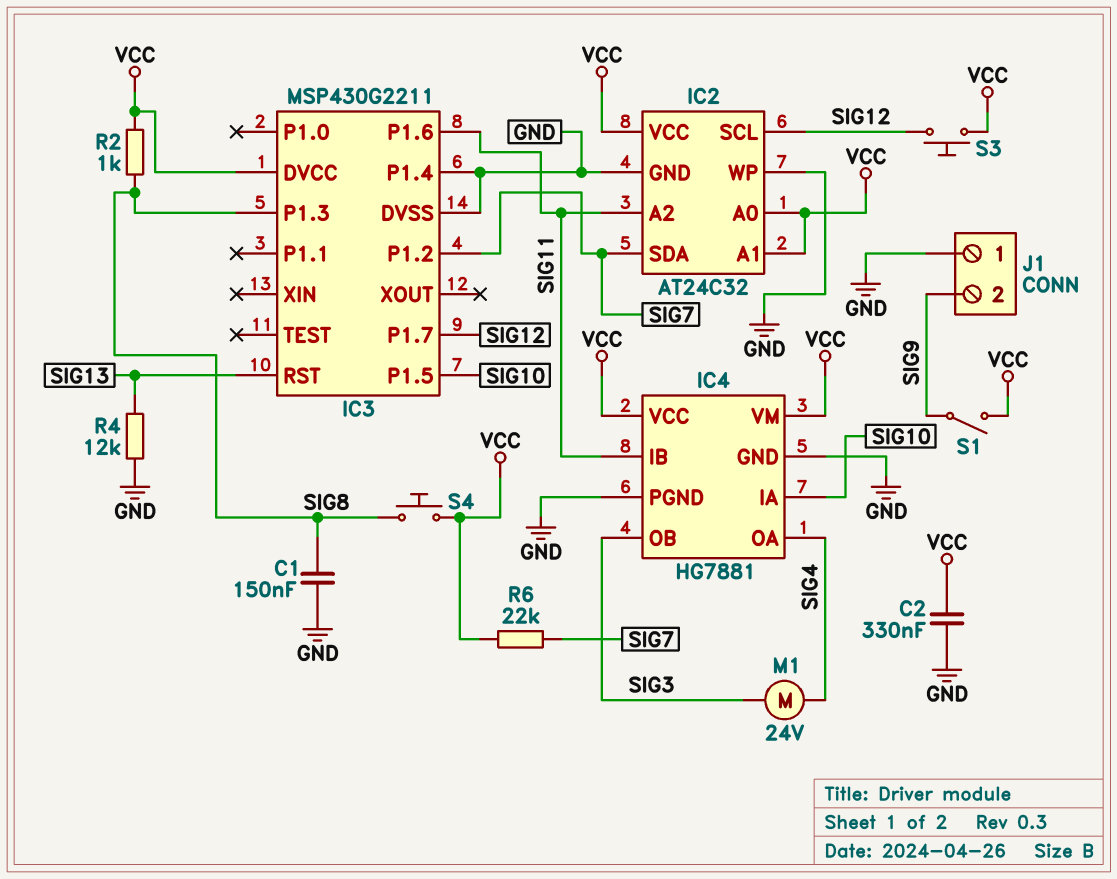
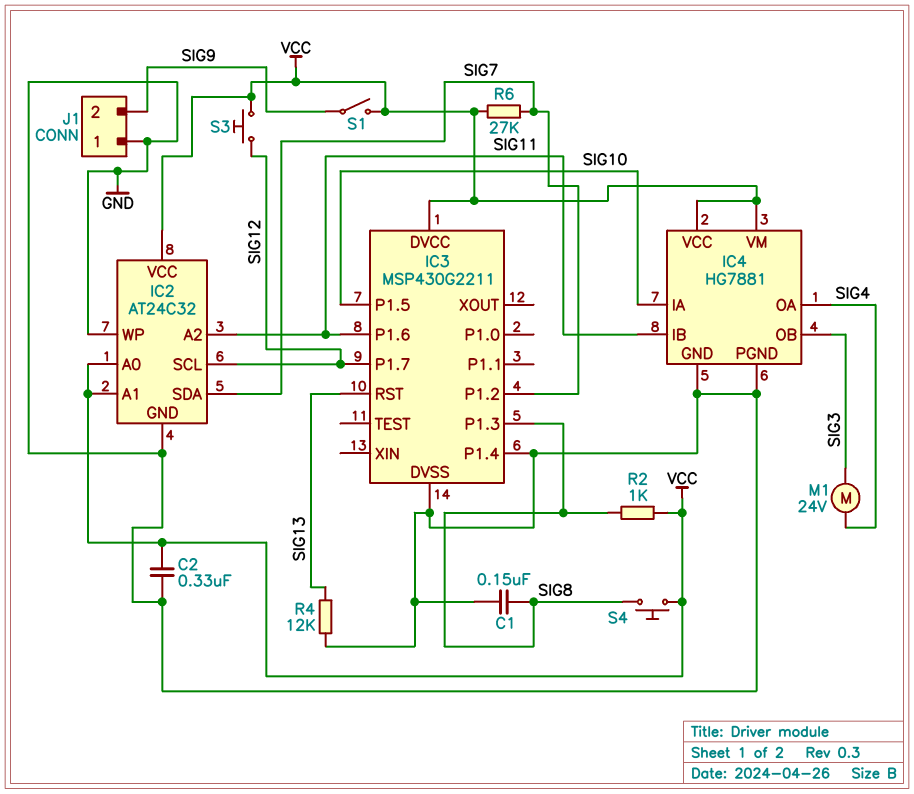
R6: 22k (SIG7, VCC) -> 27k (SIG7, VCC)

